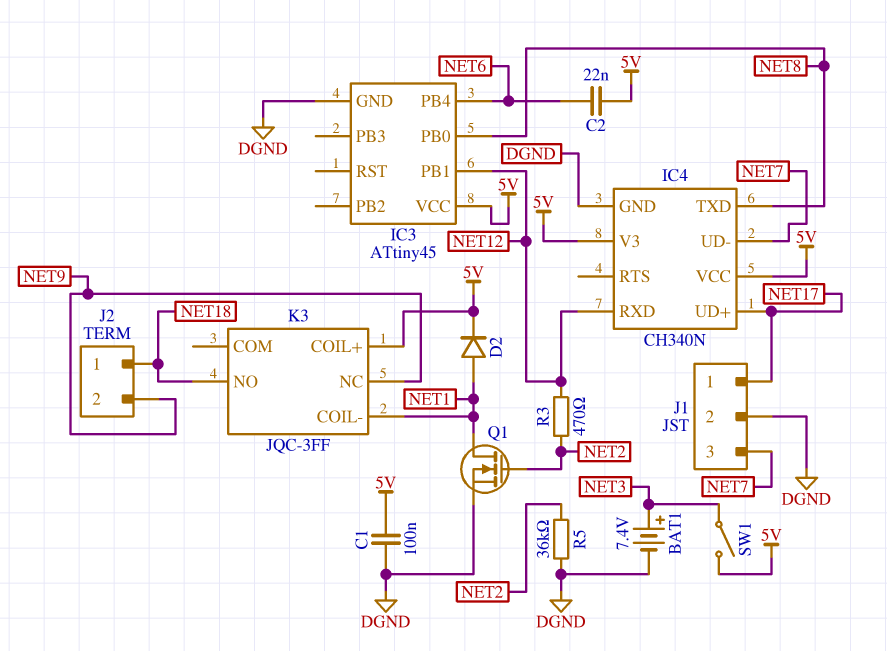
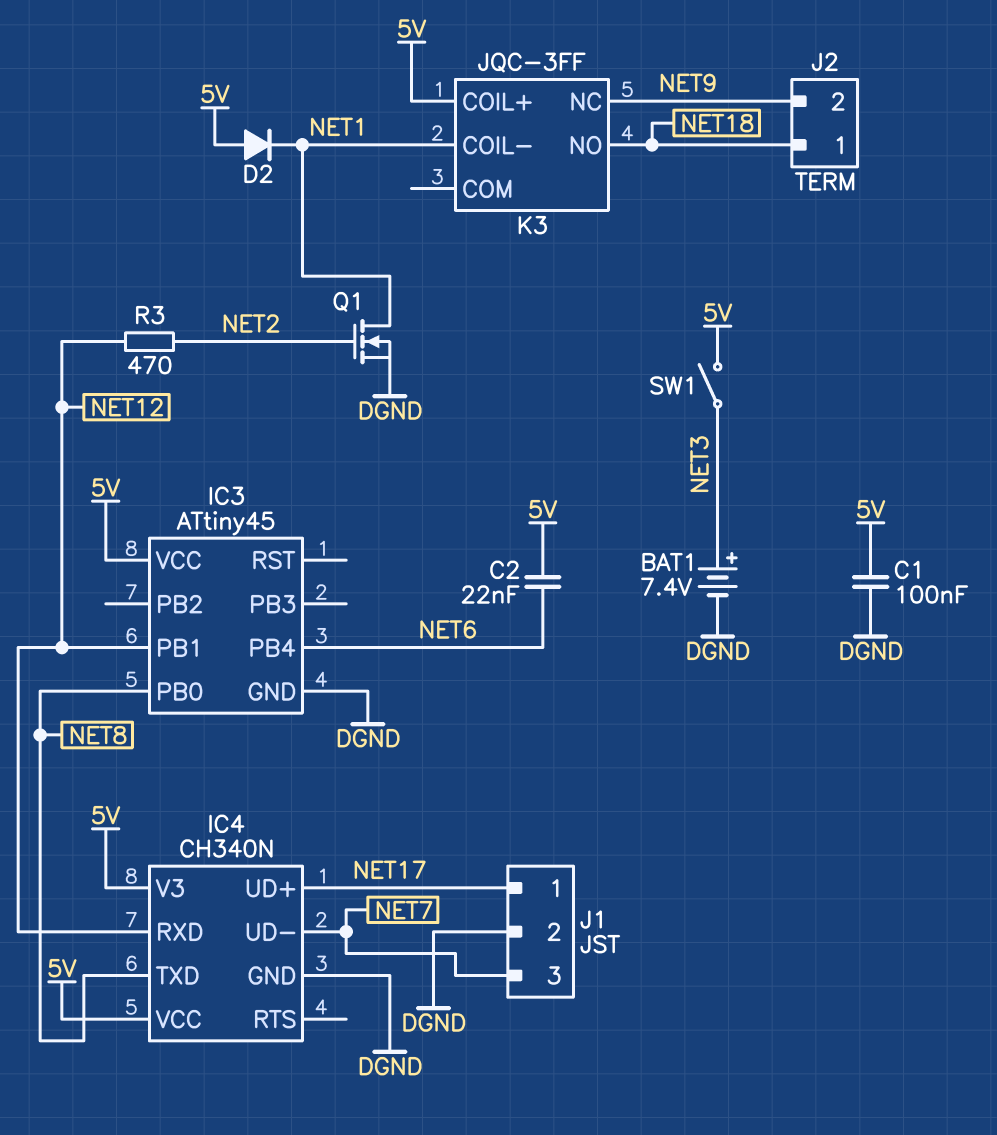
D2: diode (A NET1, K 5V) -> diode (A 5V, K NET1)
R5: 36k (DGND, NET2) -> none

